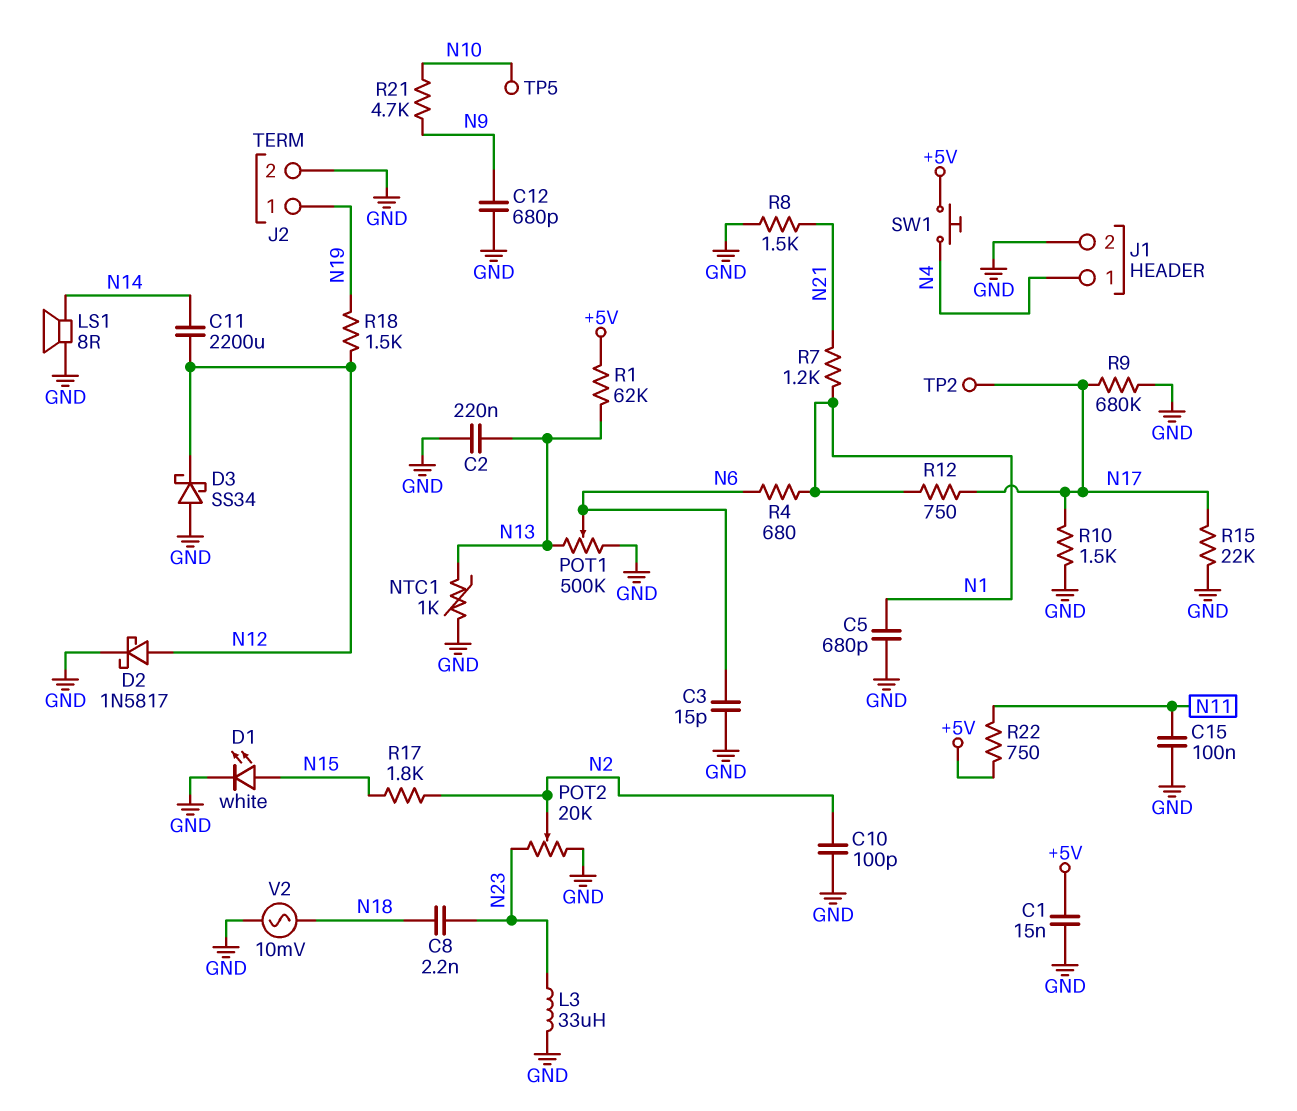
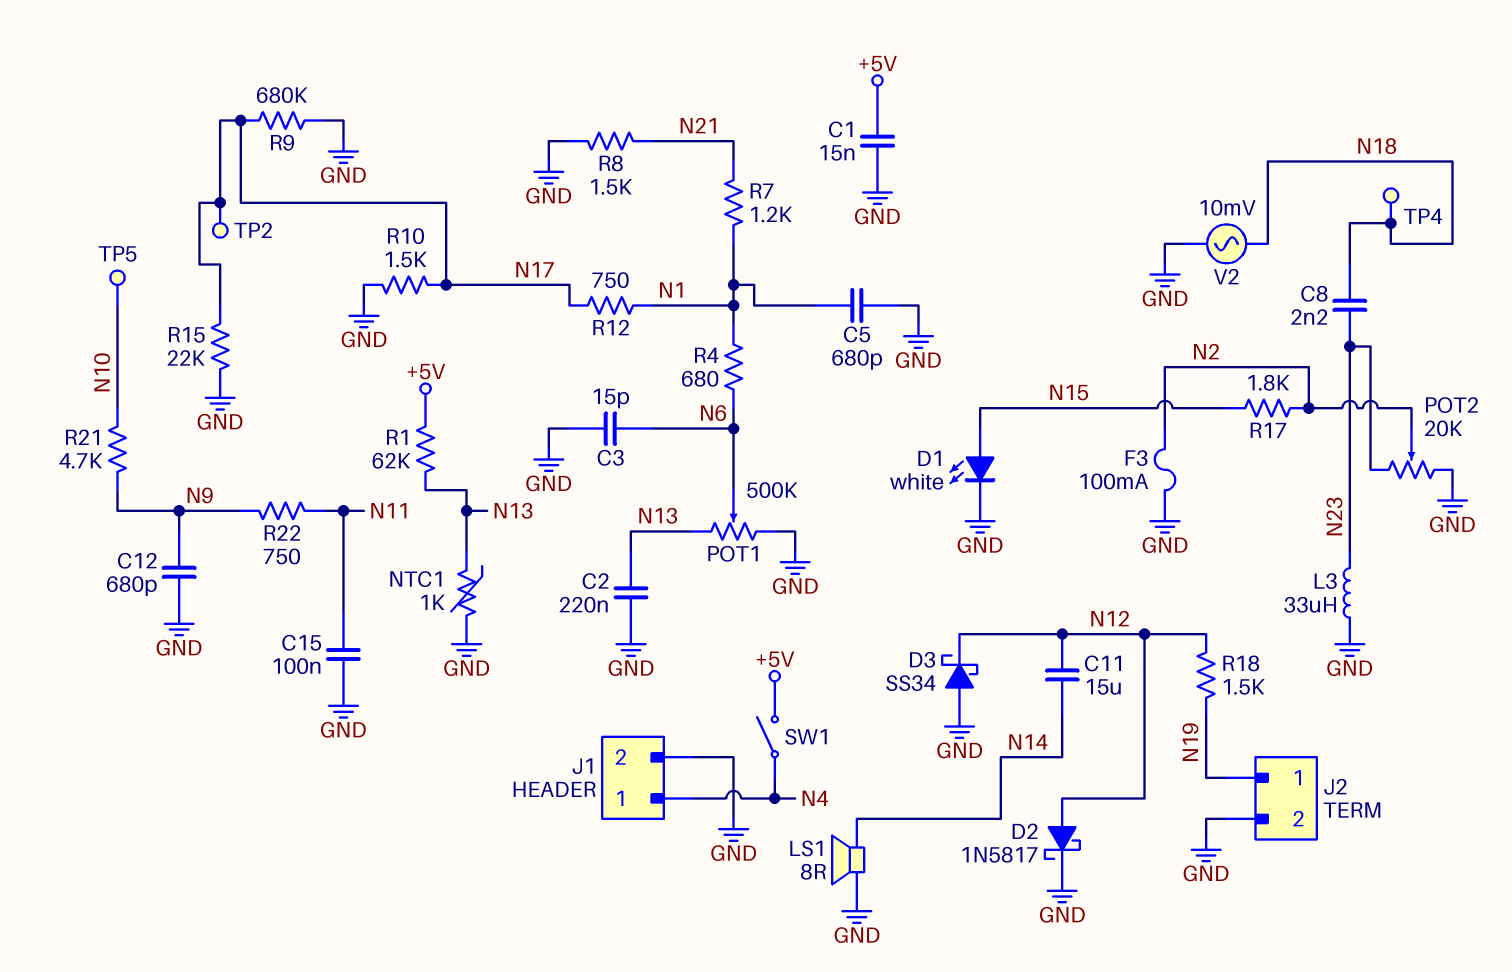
C10: 100pF (GND, N2) -> none
C11: 2200uF (N12, N14) -> 15uF (N12, N14)
F3: none -> 100mA (GND, N2)
R22: 750 (+5V, N11) -> 750 (N9, N11)
SW1: button (+5V, N4) -> switch (+5V, N4)
TP4: none -> test point (N18)

